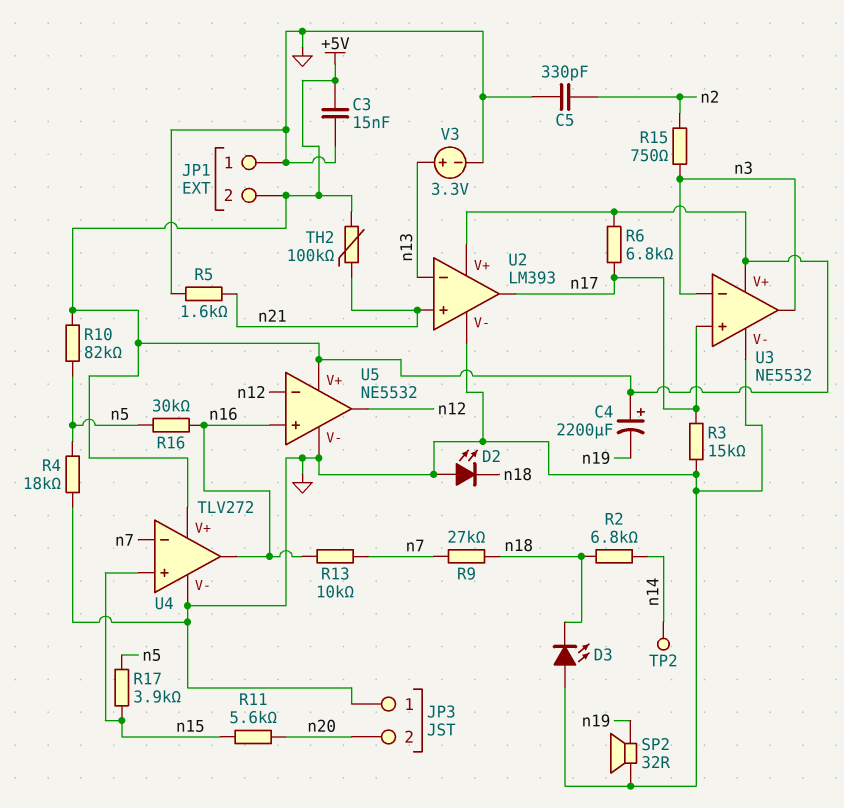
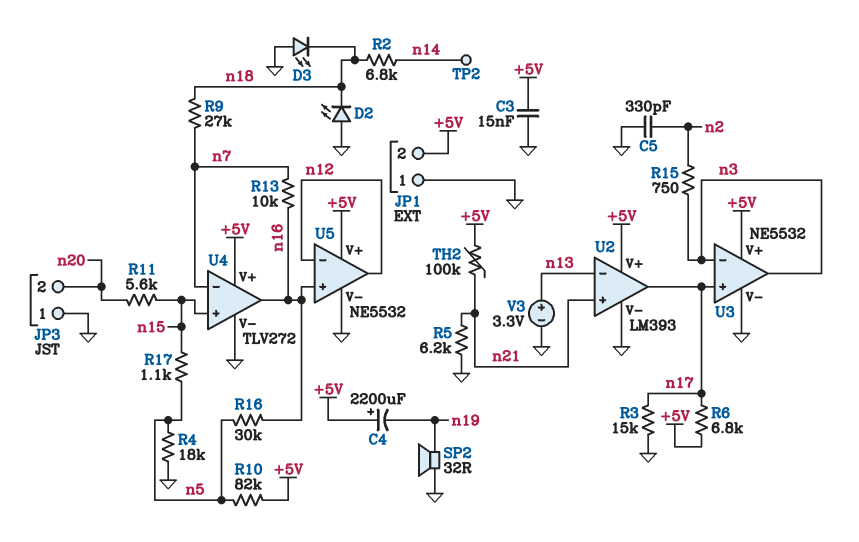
R5: 1.6k (GND, n21) -> 6.2k (GND, n21)
R17: 3.9k (n5, n15) -> 1.1k (n5, n15)

